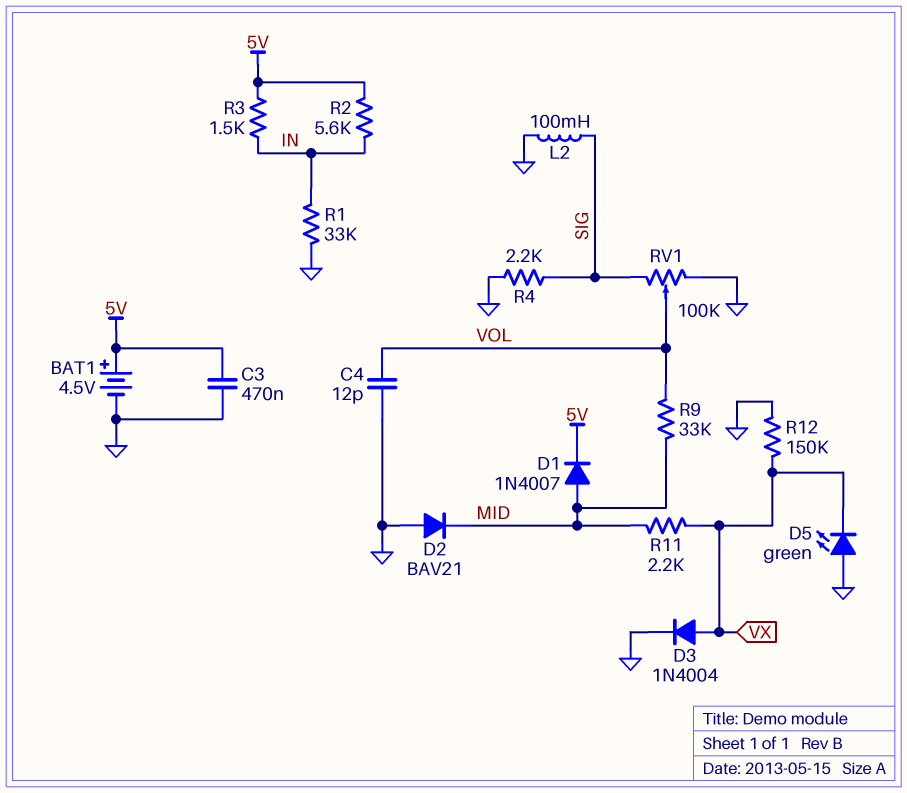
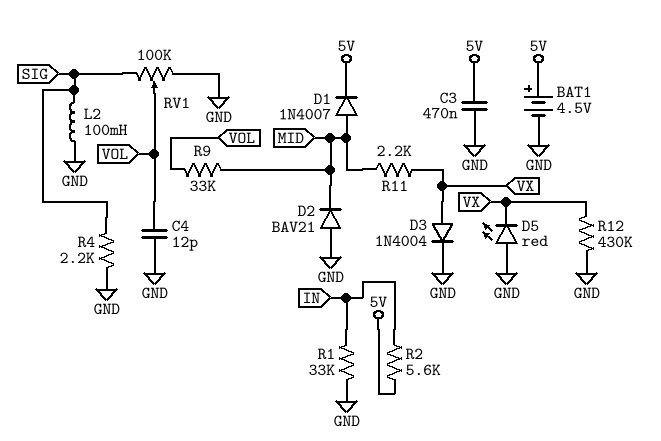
D5: LED green (A GND, K VX) -> LED red (A GND, K VX)
R3: 1.5k (5V, IN) -> none
R12: 150k (GND, VX) -> 430k (GND, VX)

